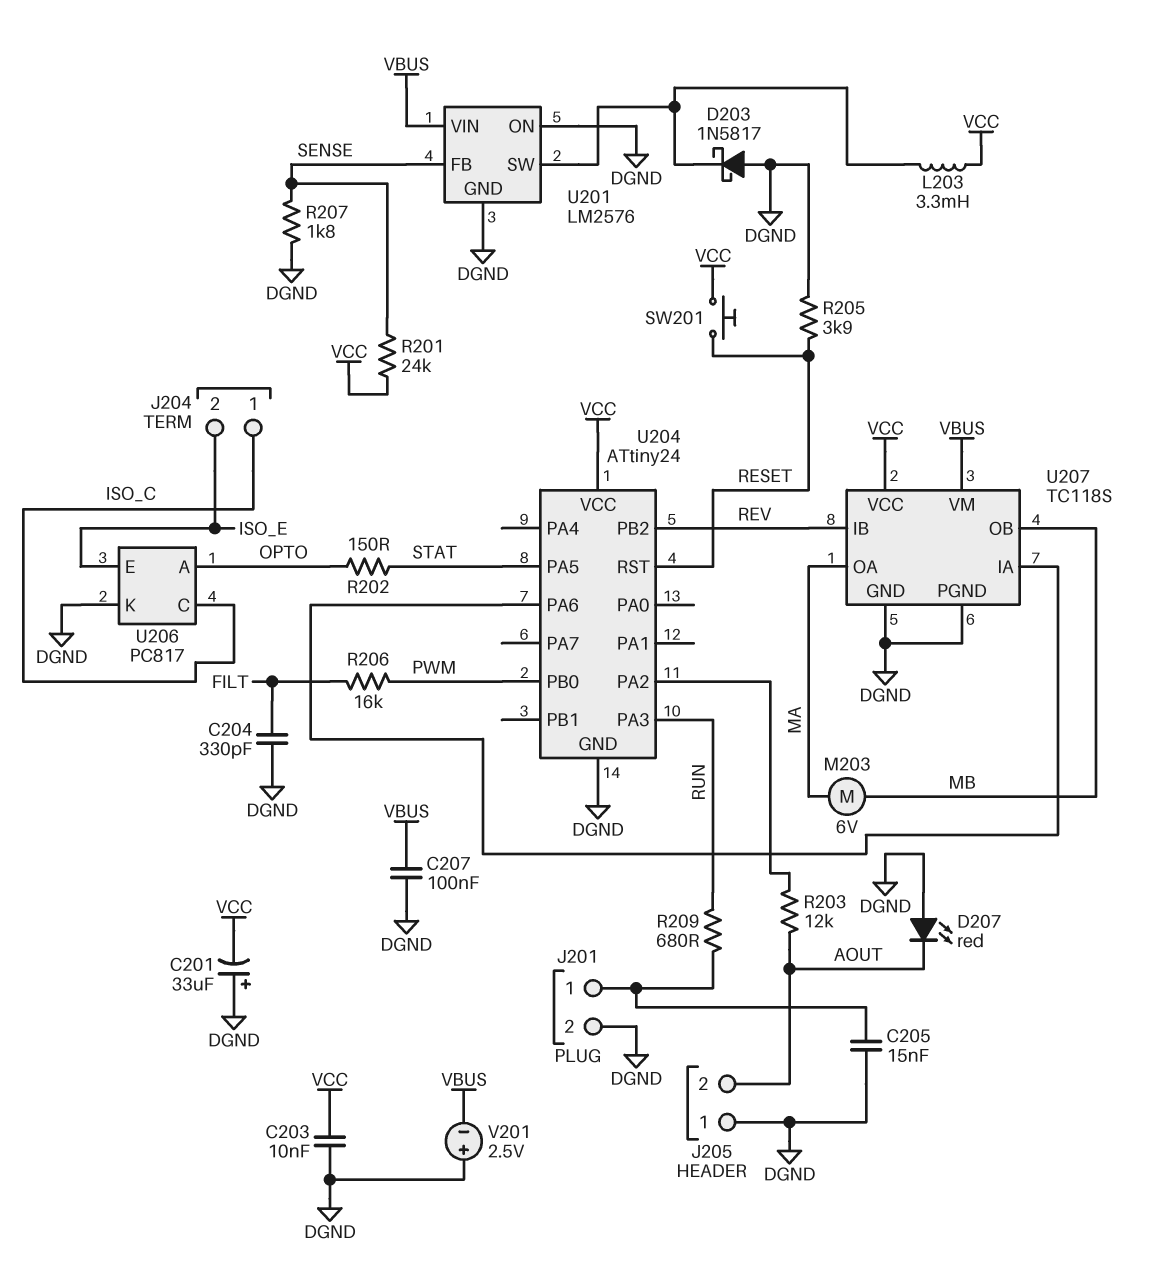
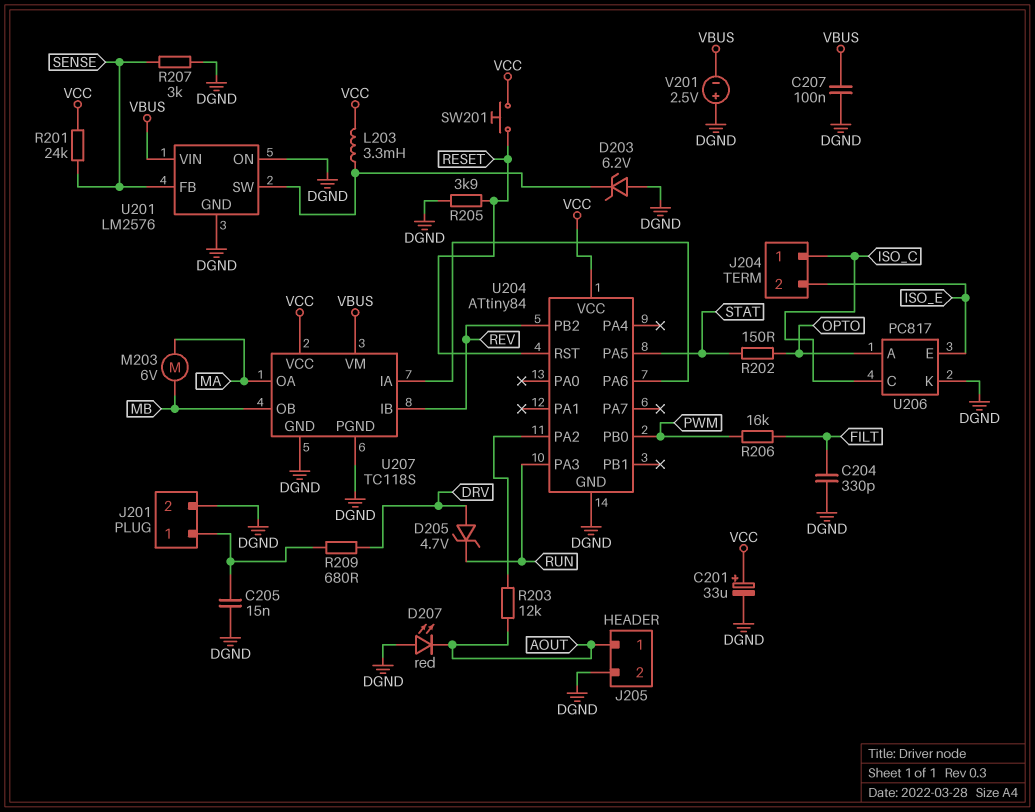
C201: 33uF (plus DGND, minus VCC) -> 33uF (plus VCC, minus DGND)
C203: 10nF (DGND, VCC) -> none
D203: schottky 1N5817 (A DGND, K U201/SW) -> zener 6.2V (A DGND, K U201/SW)
D205: none -> zener 4.7V (A DRV, K RUN)
J205 pin 1: DGND -> AOUT
J205 pin 2: AOUT -> DGND
R207: 1.8k (DGND, SENSE) -> 3k (DGND, SENSE)
R209: 680 (J201/1, RUN) -> 680 (DRV, J201/1)
U204: ATtiny24 -> ATtiny84

